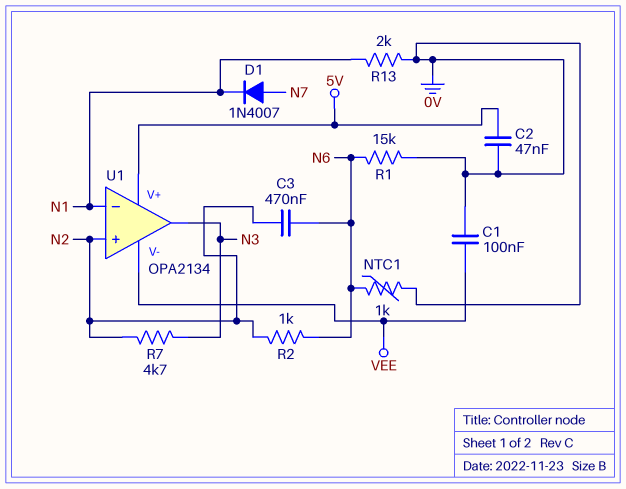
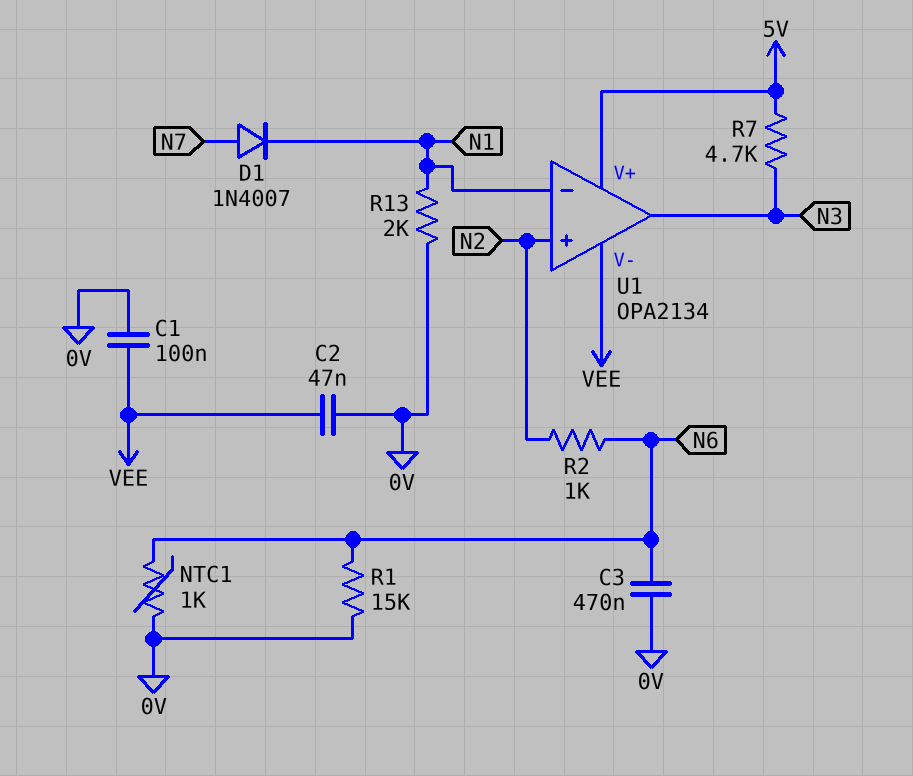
C2: 47nF (0V, 5V) -> 47nF (0V, VEE)
C3: 470nF (N2, N6) -> 470nF (0V, N6)
R7: 4.7k (N2, N3) -> 4.7k (5V, N3)

